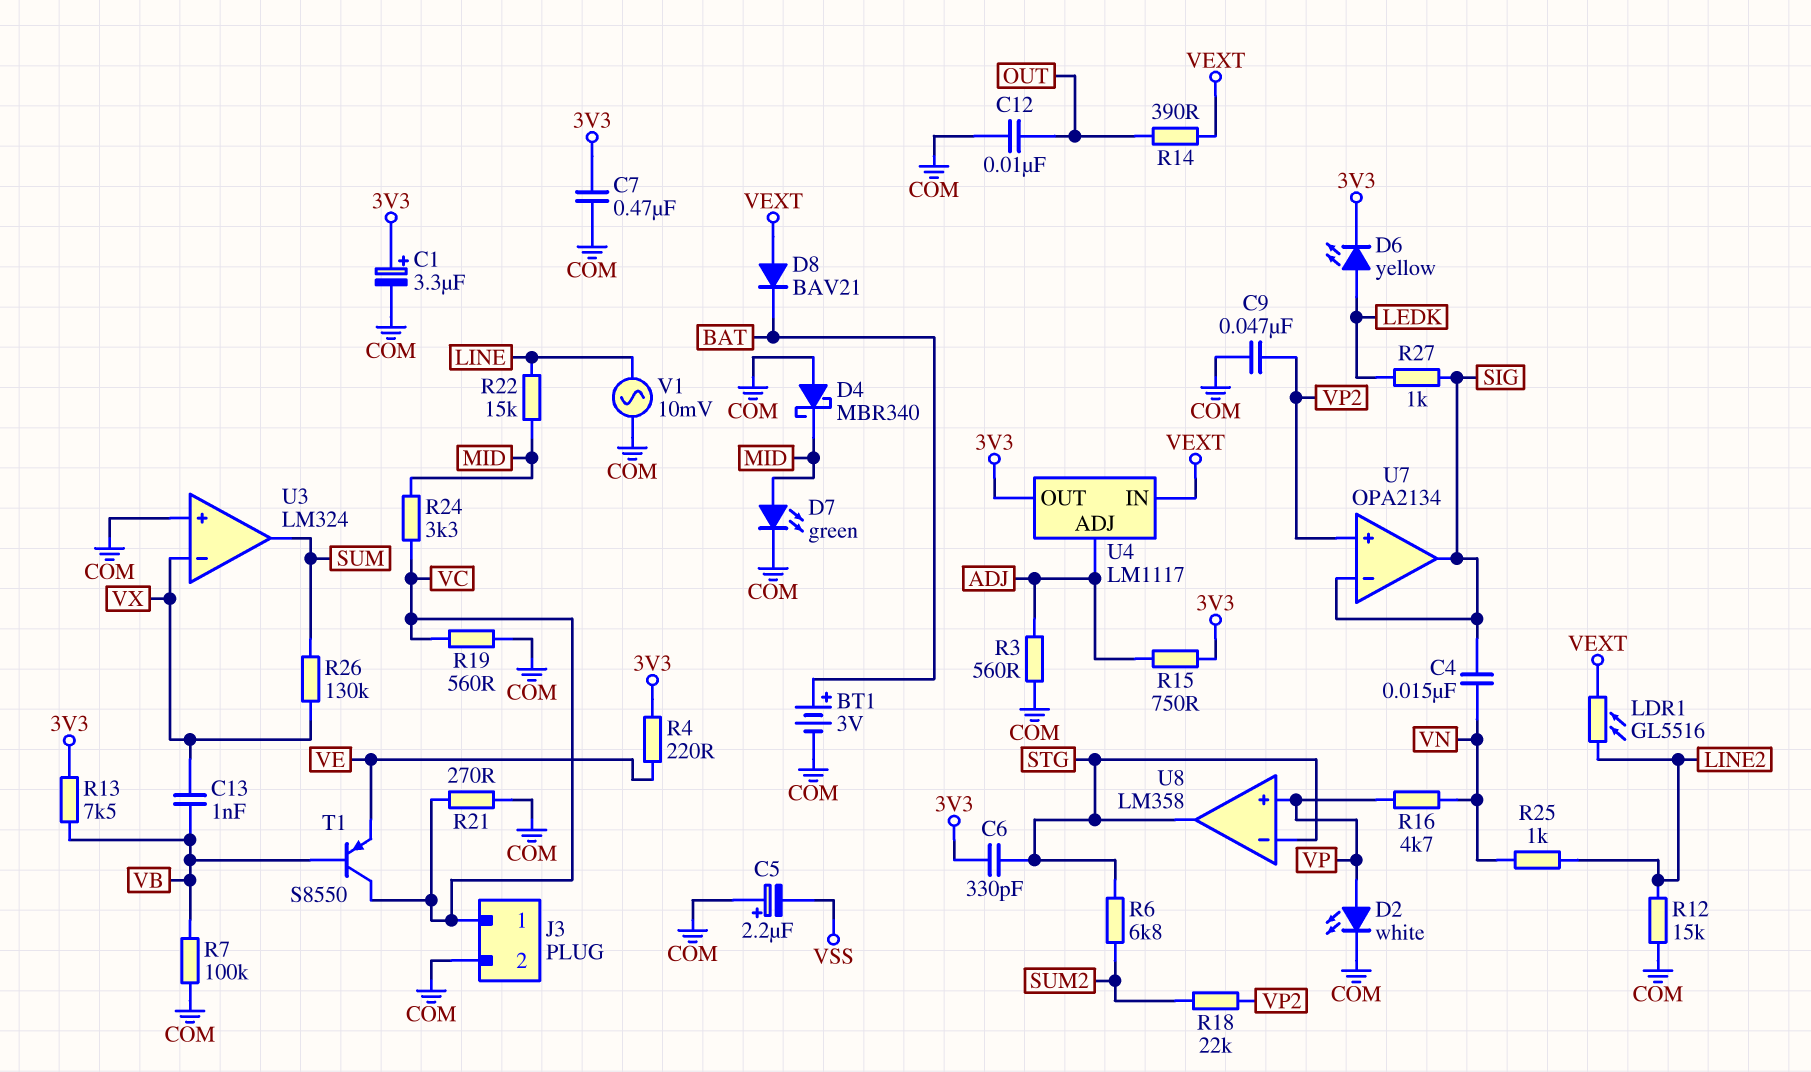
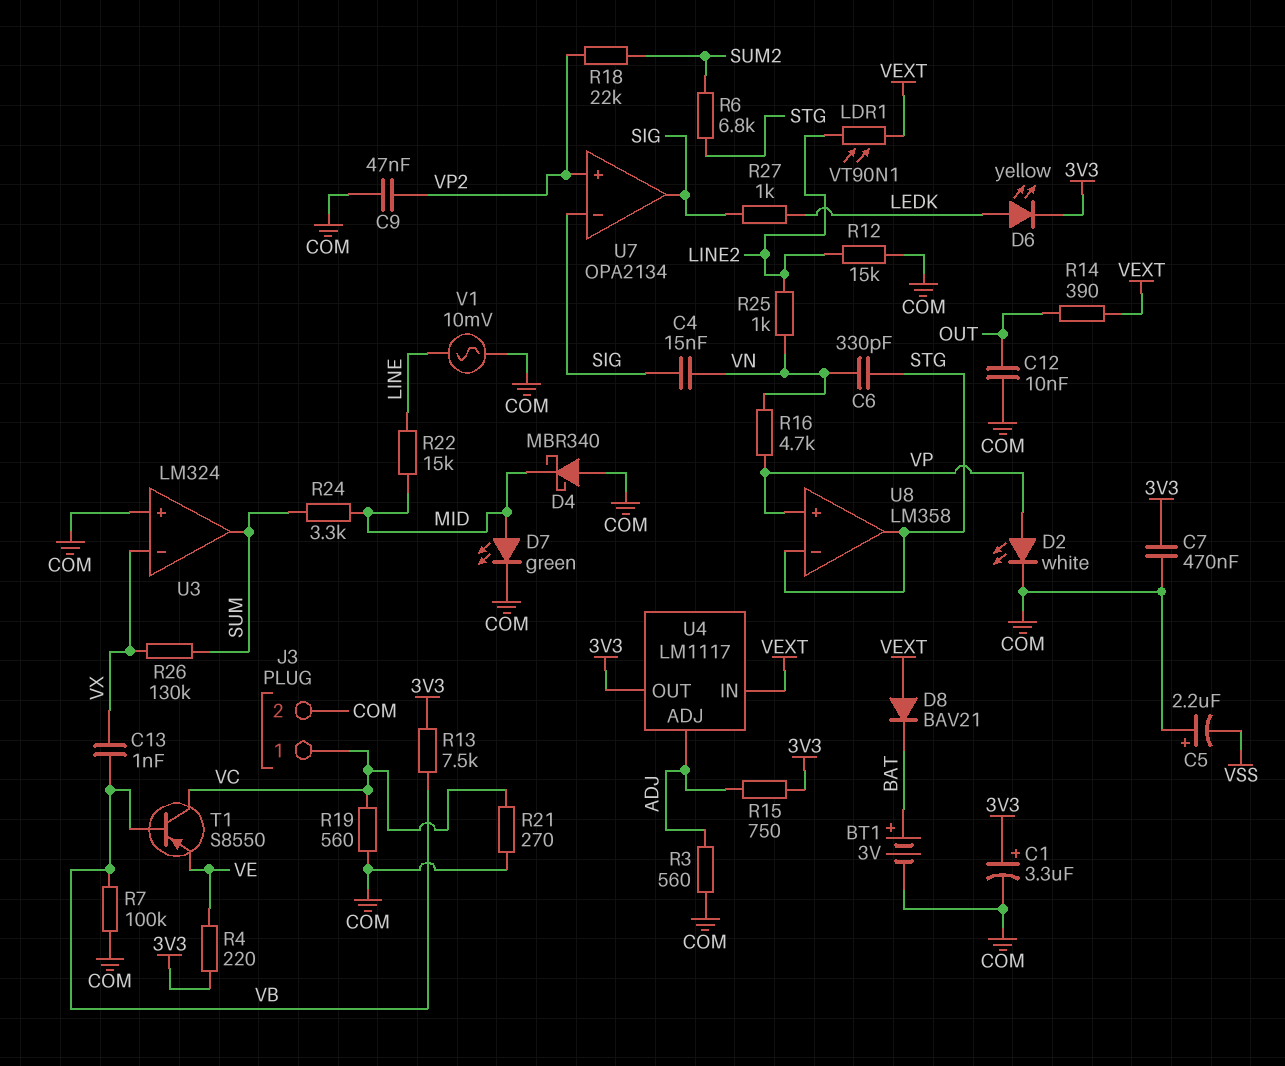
C6: 330pF (3V3, STG) -> 330pF (STG, VN)
LDR1: GL5516 (LINE2, VEXT) -> VT90N1 (LINE2, VEXT)
R24: 3.3k (MID, VC) -> 3.3k (MID, SUM)

